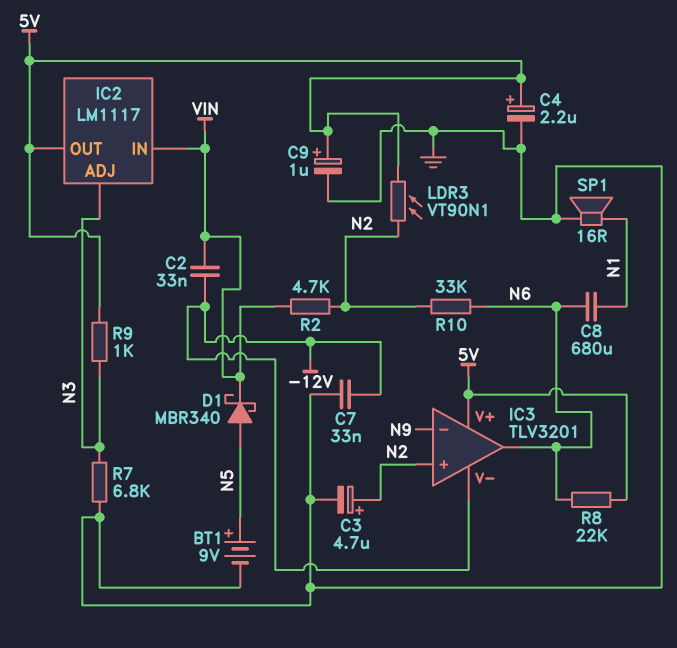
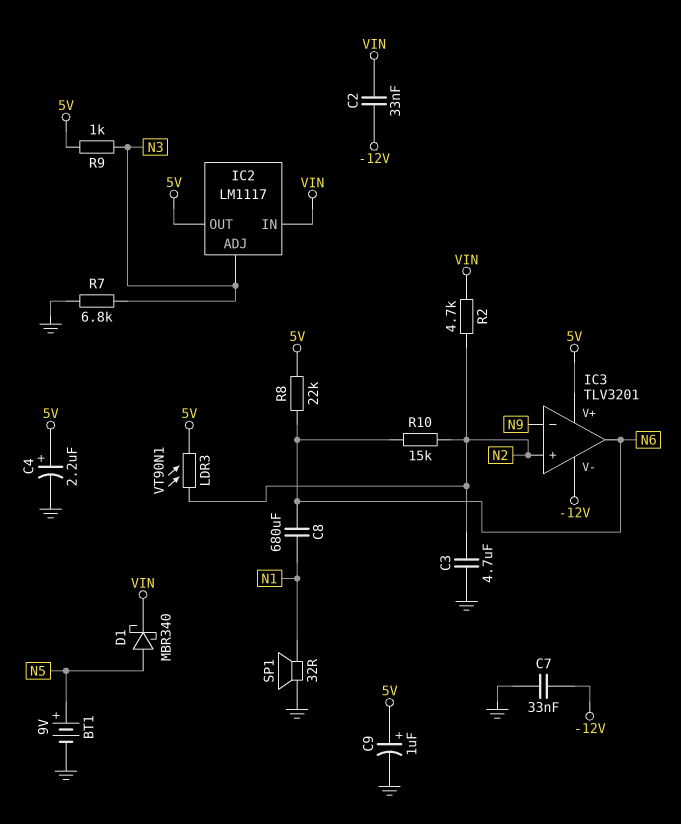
C3: 4.7uF (plus N2, minus GND) -> 4.7uF (GND, N2)
R10: 33k (N2, N6) -> 15k (N2, N6)
SP1: speaker 16R (GND, N1) -> speaker 32R (GND, N1)

